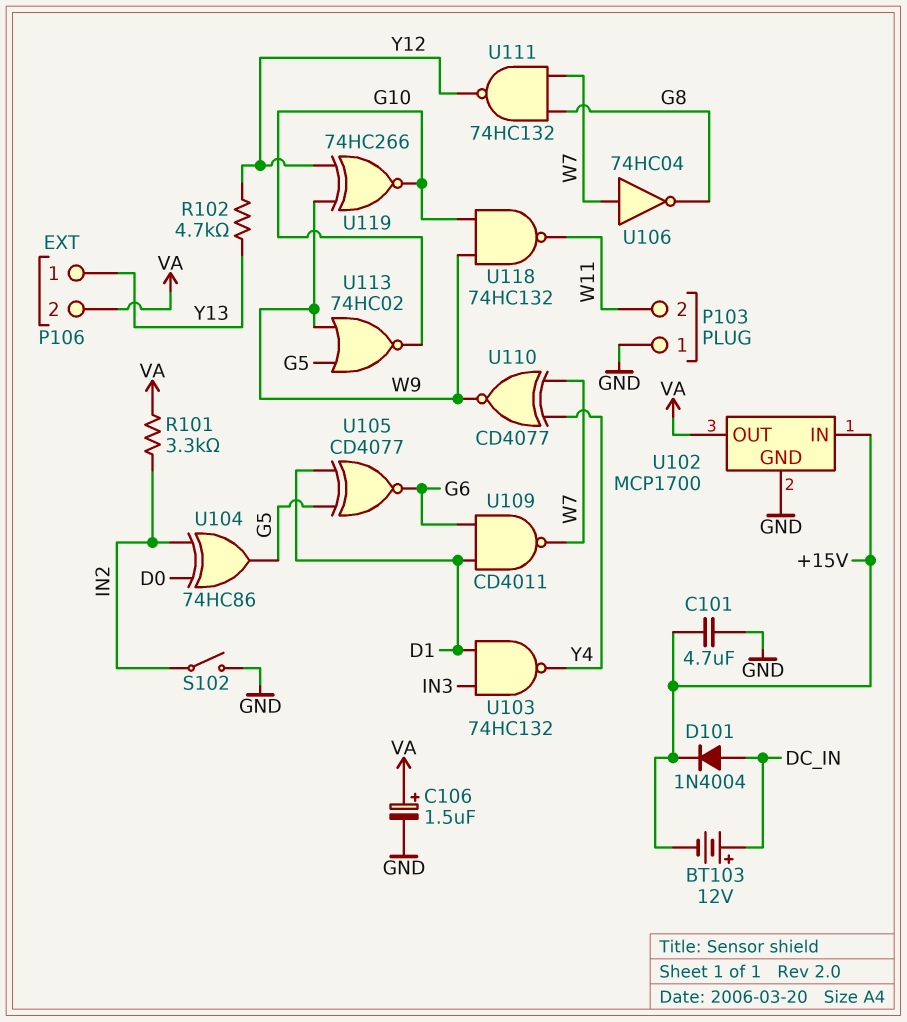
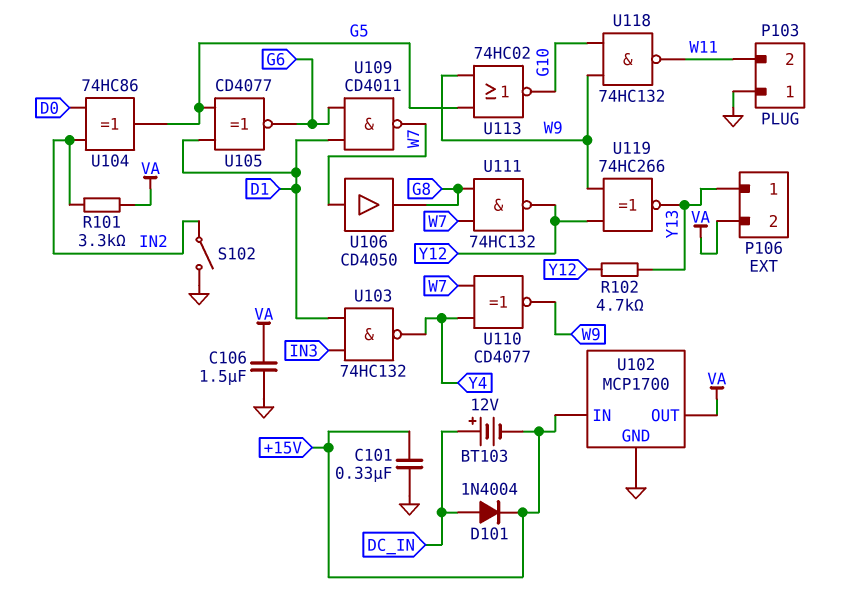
C101: 4.7uF (+15V, GND) -> 330nF (+15V, GND)
C106: 1.5uF (plus VA, minus GND) -> 1.5uF (GND, VA)
U106: NOT 74HC04 (in W7, out G8) -> buffer CD4050 (in W7, out G8)
U119: XNOR 74HC266 (in W9, in Y12, out G10) -> XNOR 74HC266 (in W9, in Y12, out Y13)

